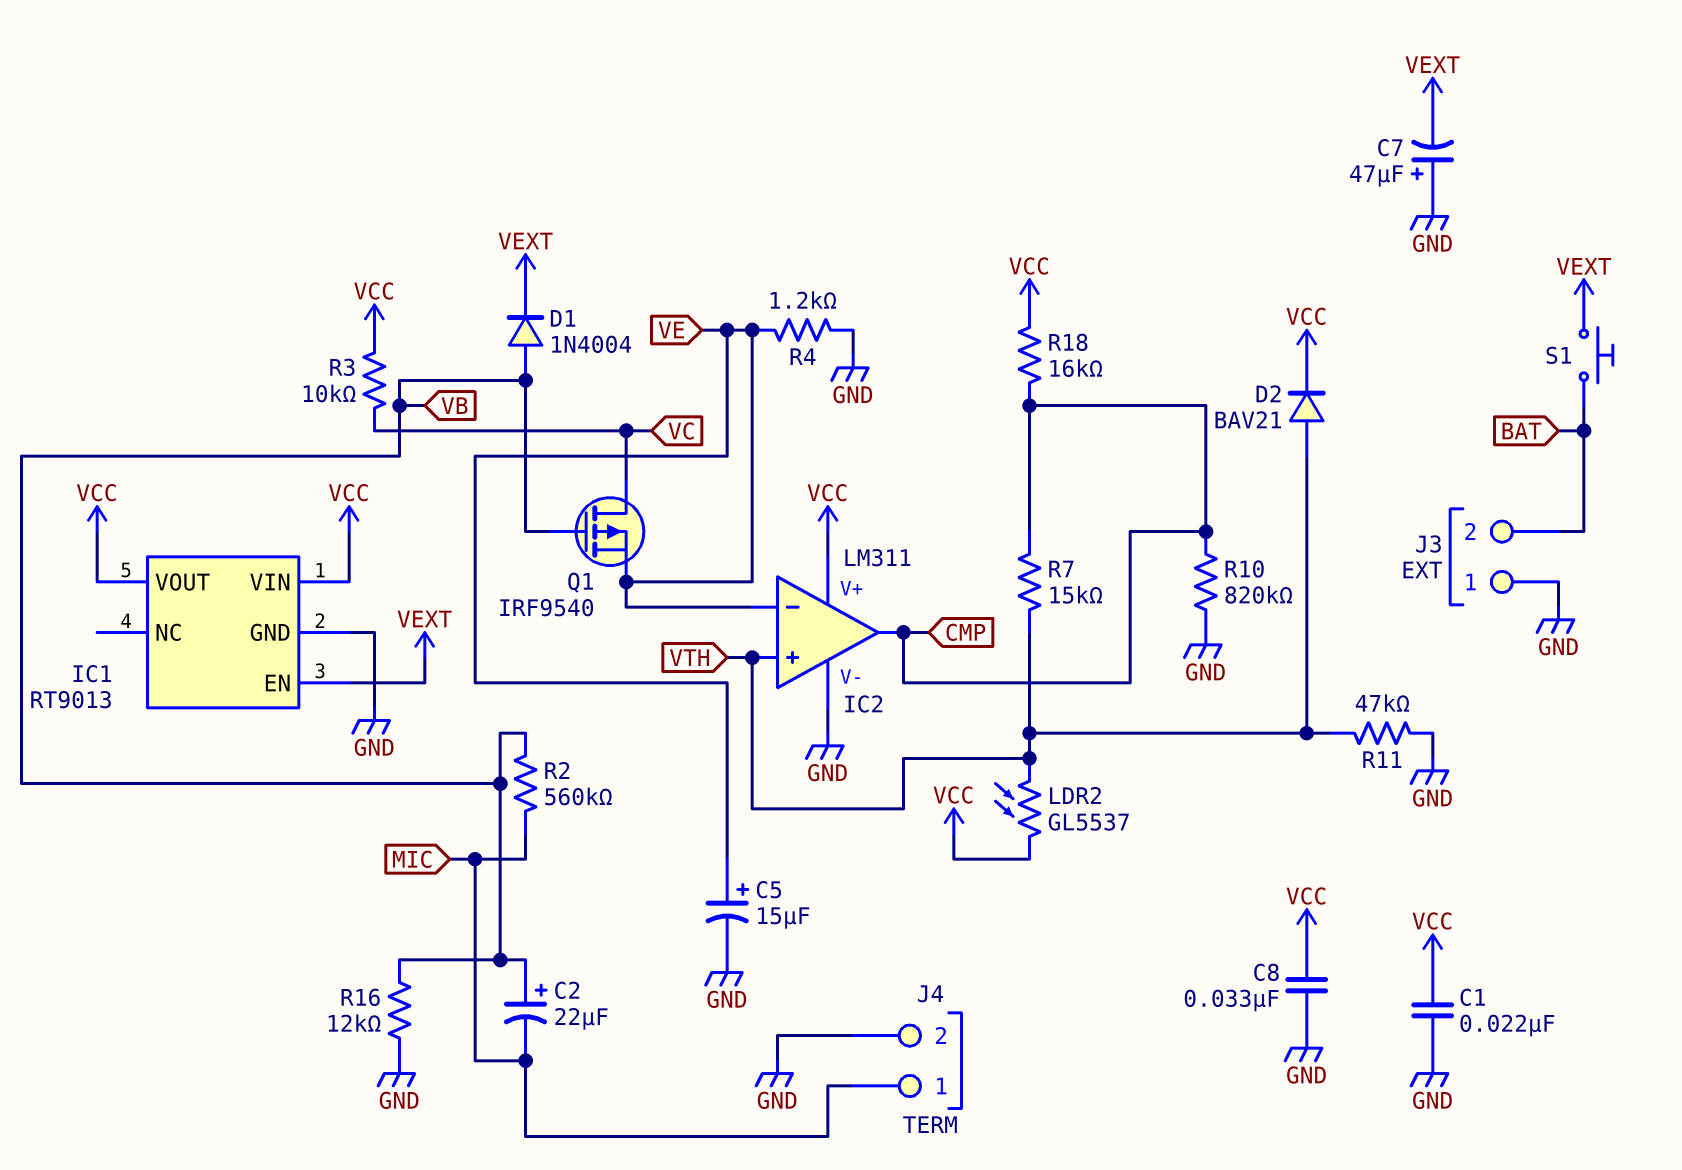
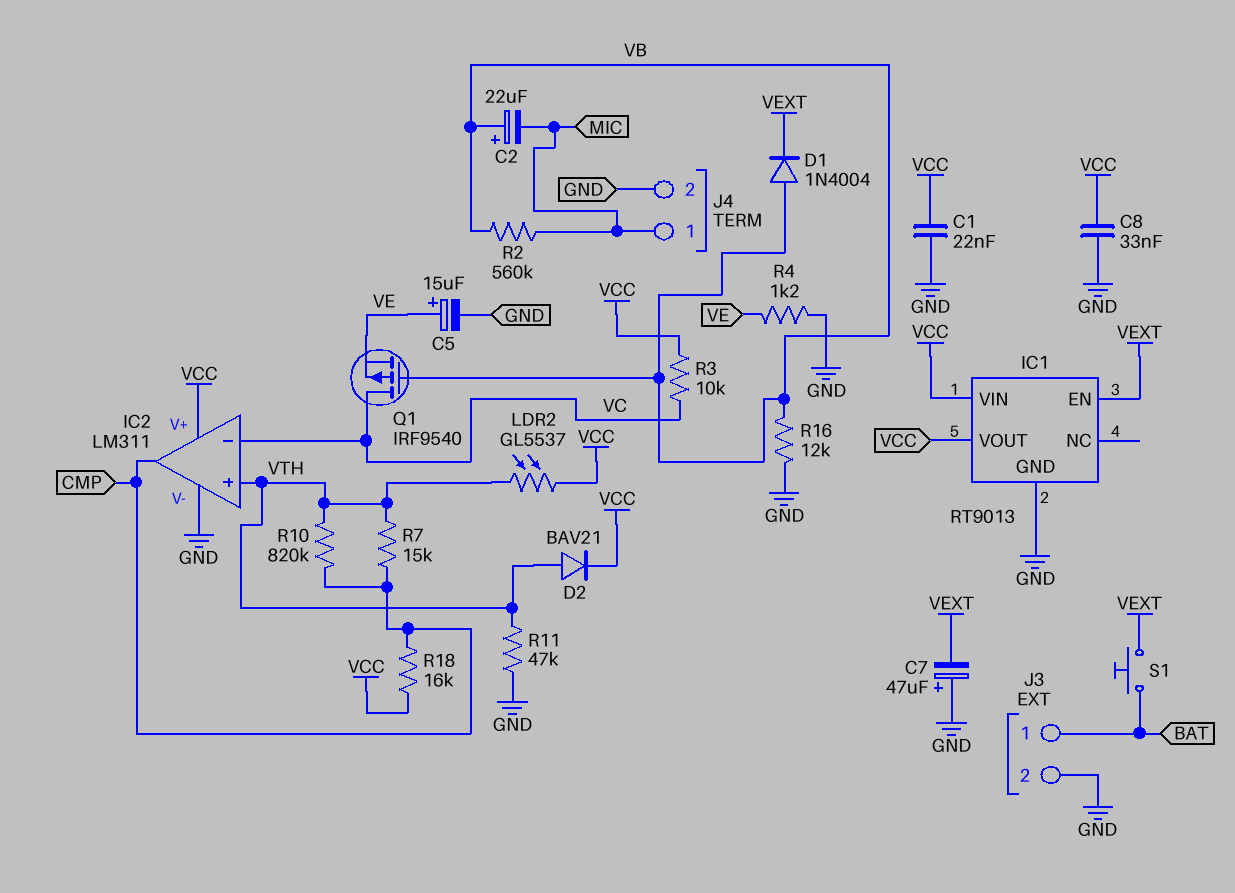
IC2 pin in-: VE -> VC
J3 pin 1: GND -> BAT
J3 pin 2: BAT -> GND
R10: 820k (CMP, GND) -> 820k (CMP, VTH)

